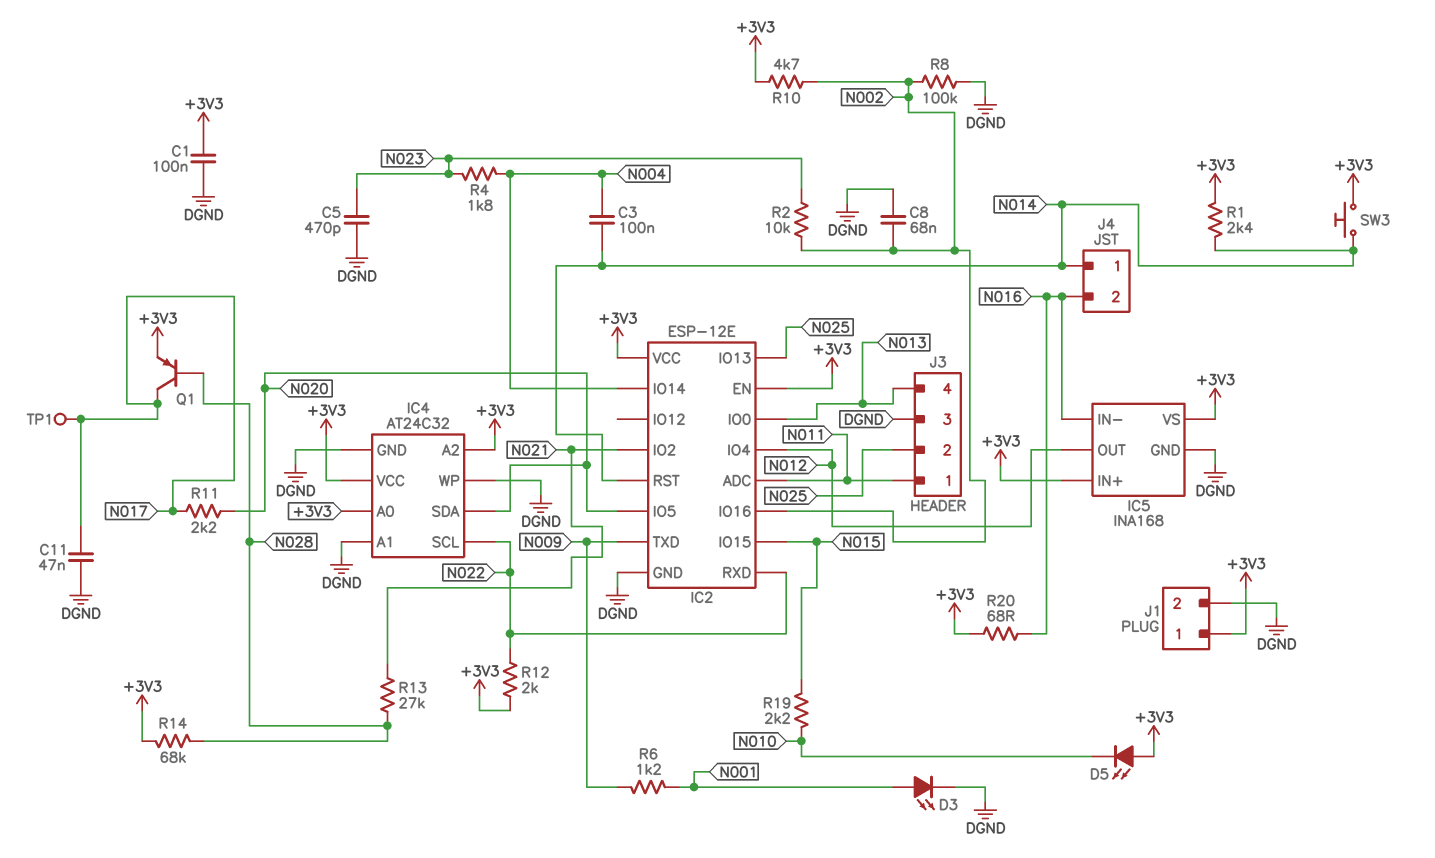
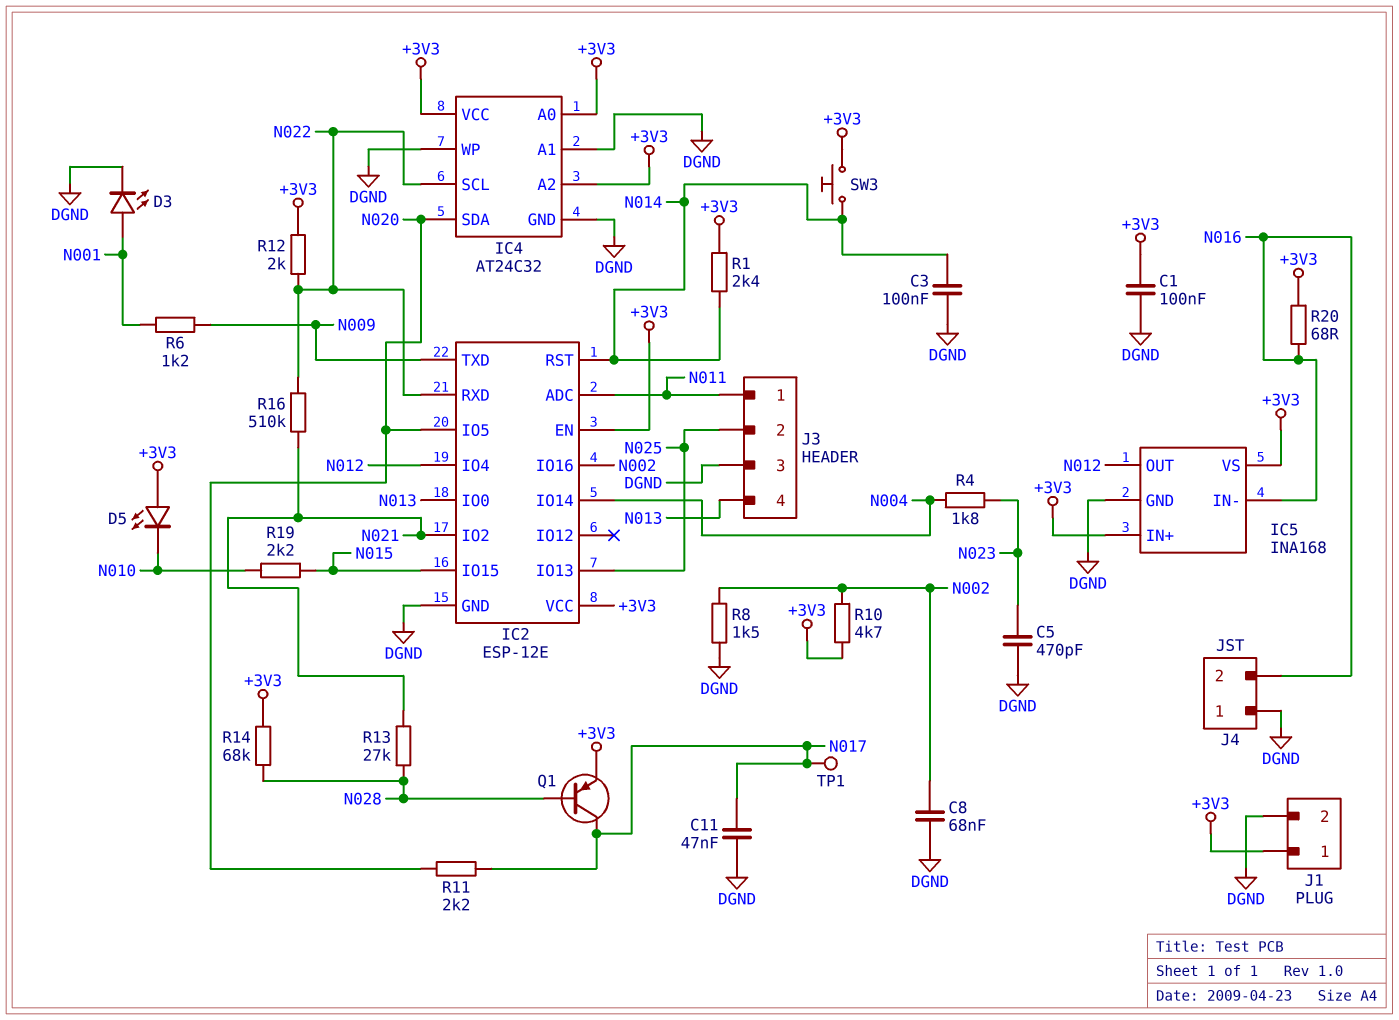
C3: 100nF (N004, N014) -> 100nF (DGND, N014)
J4 pin 1: N014 -> DGND
R2: 10k (N002, N023) -> none
R8: 100k (DGND, N002) -> 1.5k (DGND, N002)
R16: none -> 510k (N021, N022)

